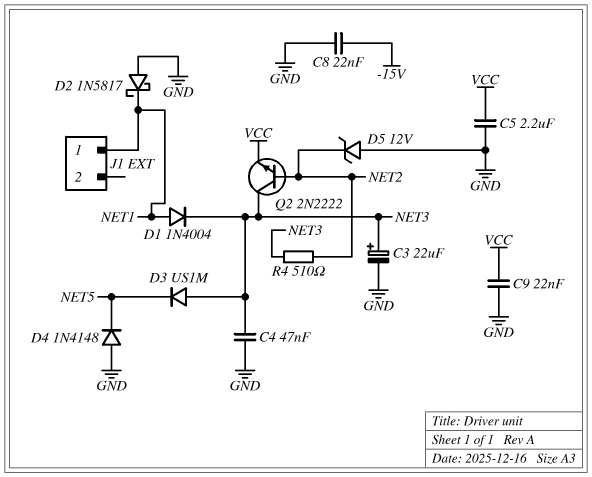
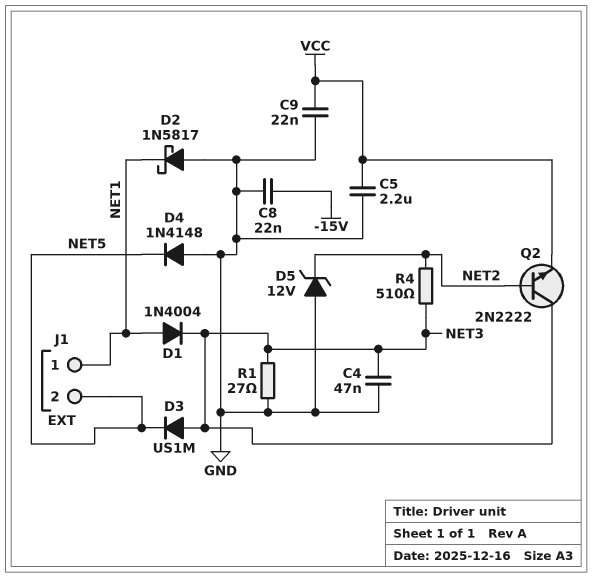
C3: 22uF (plus NET3, minus GND) -> none
J1 pin 2: none -> NET5
R1: none -> 27 (GND, NET3)

